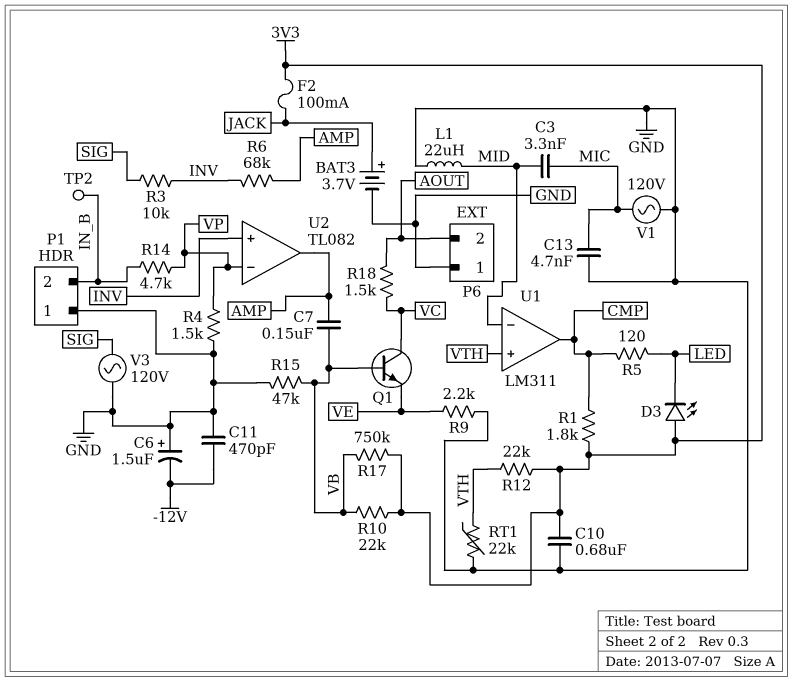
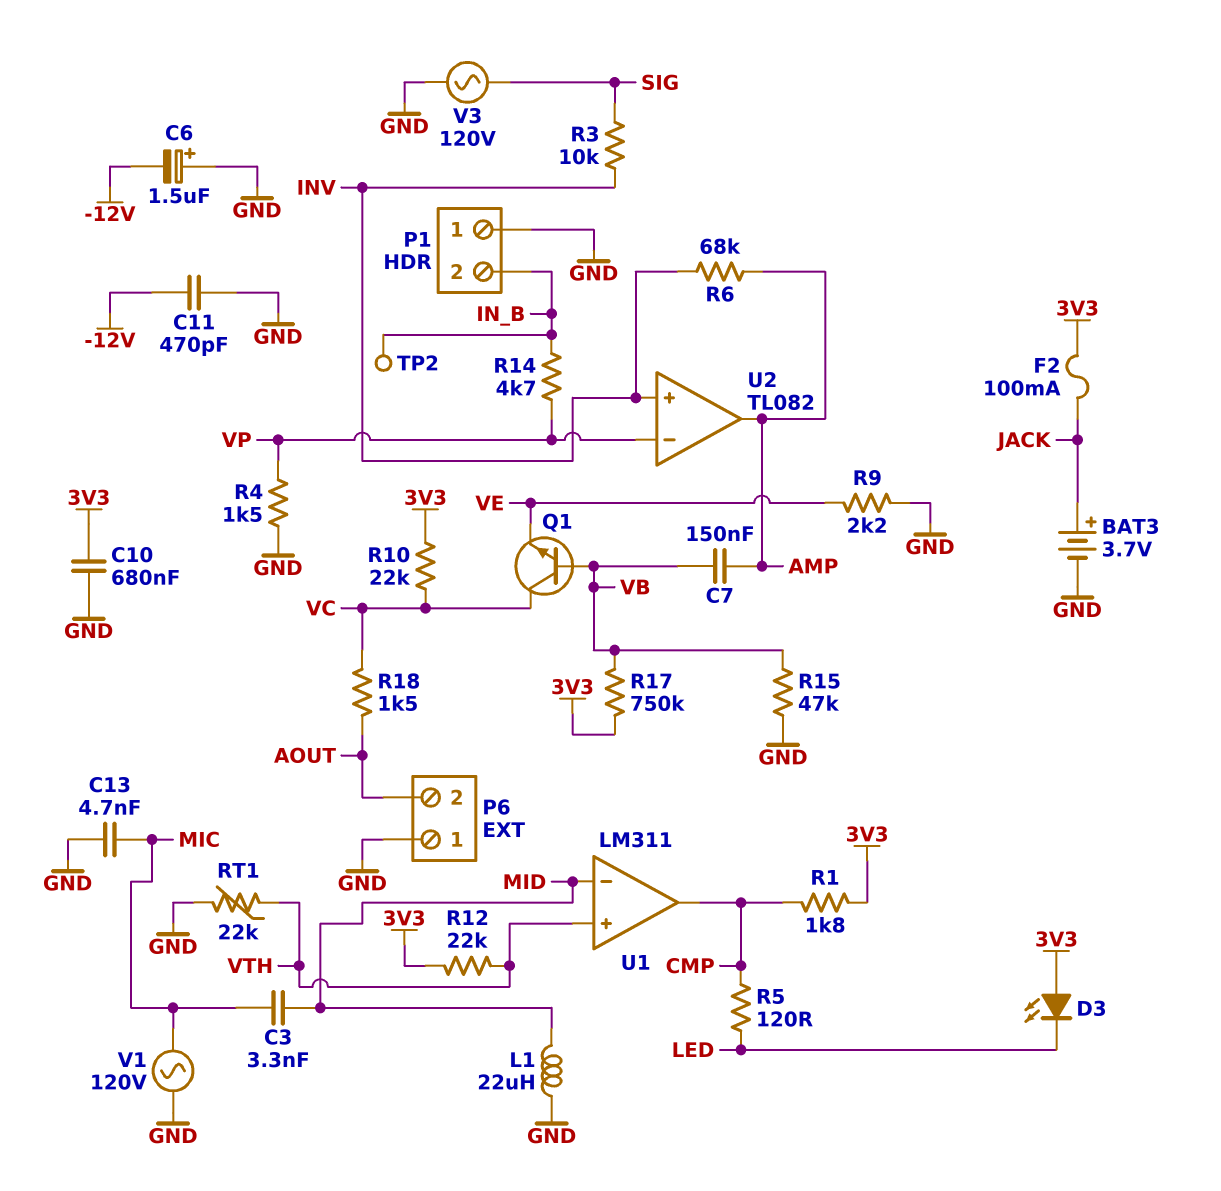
R10: 22k (3V3, VB) -> 22k (3V3, VC)

